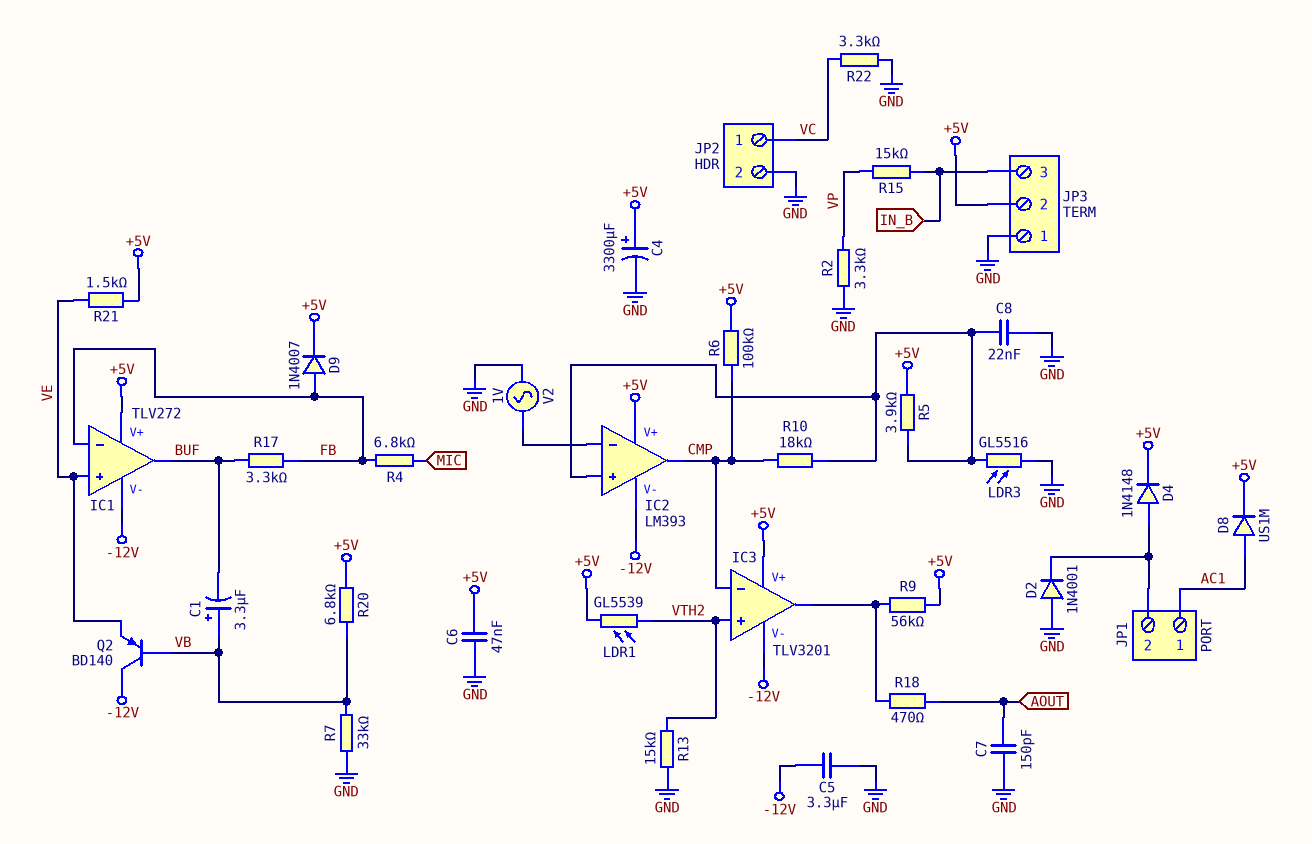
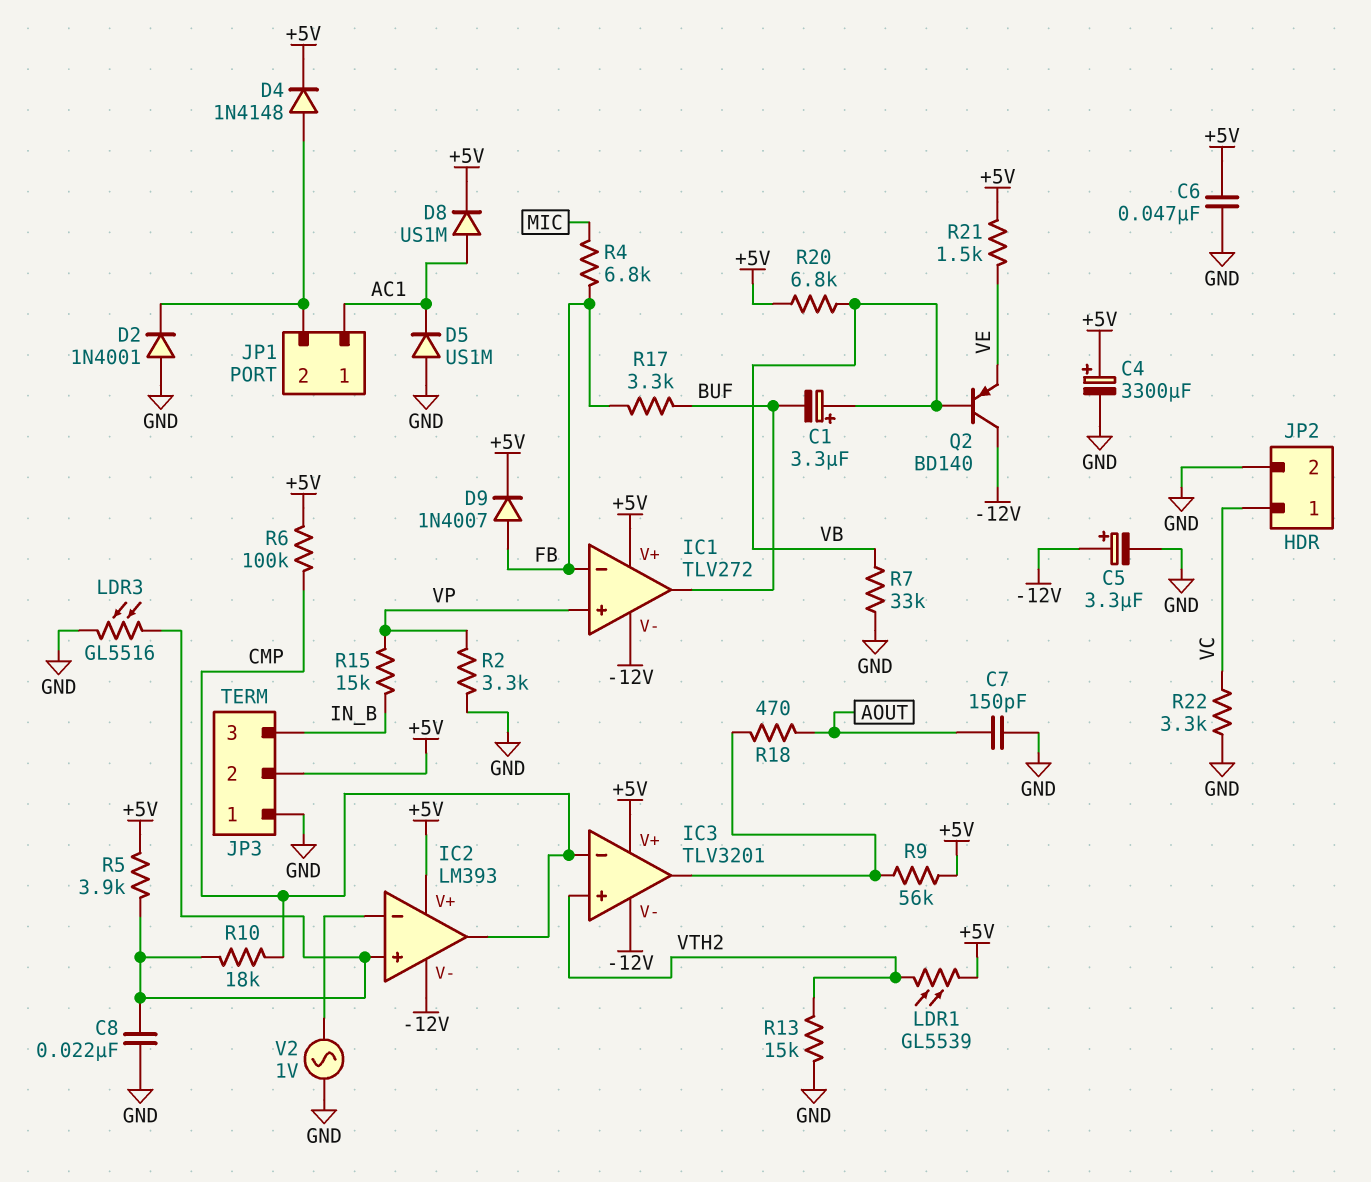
C5: 3.3uF (-12V, GND) -> 3.3uF (plus -12V, minus GND)
D5: none -> diode US1M (A GND, K AC1)
IC1 pin in+: VE -> VP

